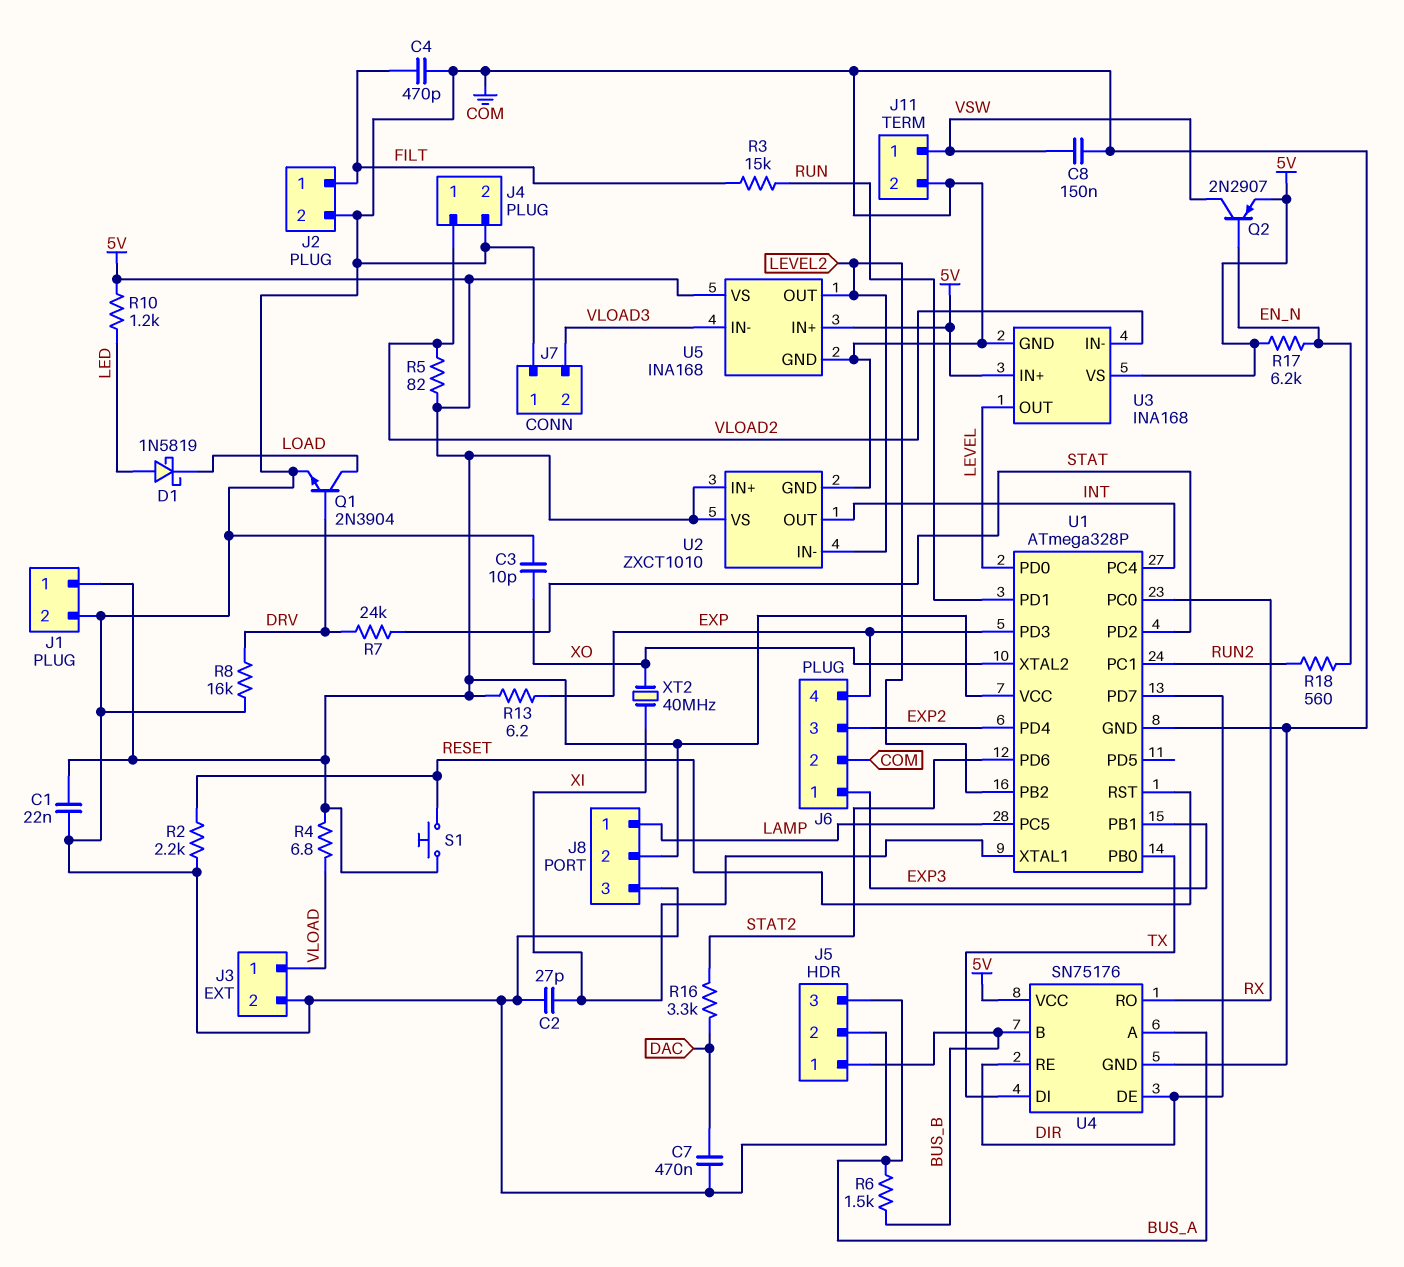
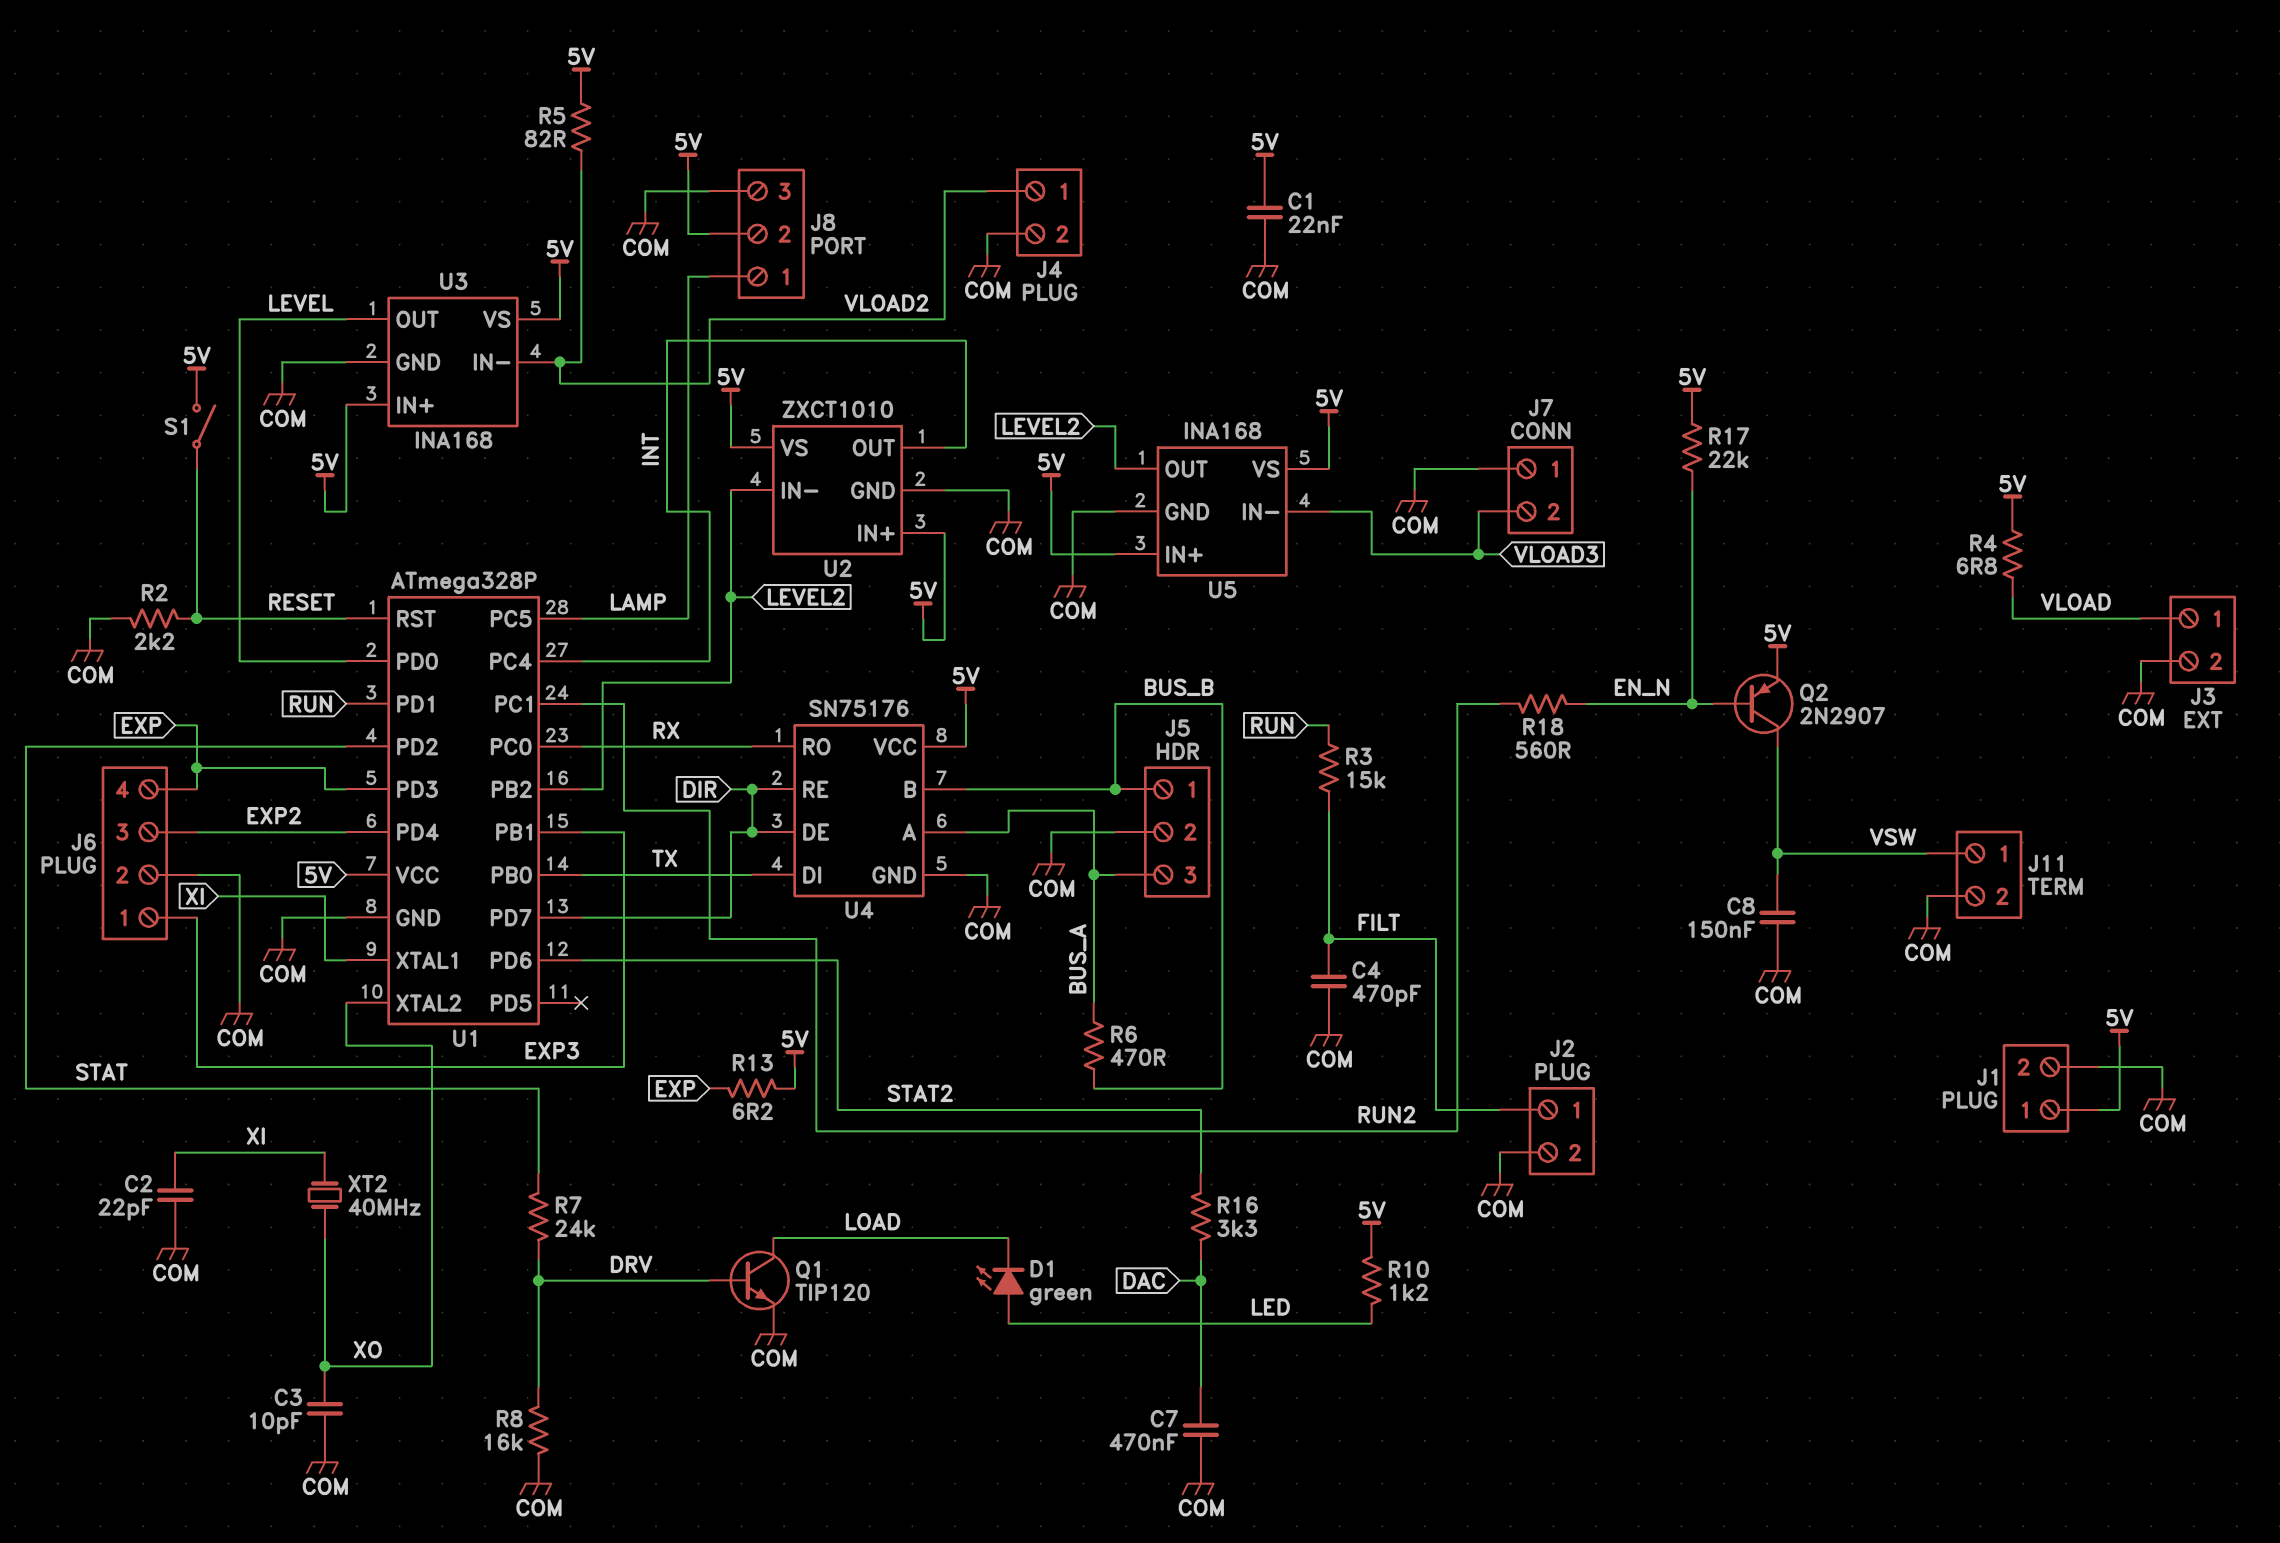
C2: 27pF (COM, XI) -> 22pF (COM, XI)
D1: schottky 1N5819 (A LED, K LOAD) -> LED green (A LED, K LOAD)
Q1: NPN 2N3904 (B DRV, C LOAD, E COM) -> NPN TIP120 (B DRV, C LOAD, E COM)
R6: 1.5k (BUS_A, BUS_B) -> 470 (BUS_A, BUS_B)
R17: 6.2k (5V, EN_N) -> 22k (5V, EN_N)
S1: button (5V, RESET) -> switch (5V, RESET)

